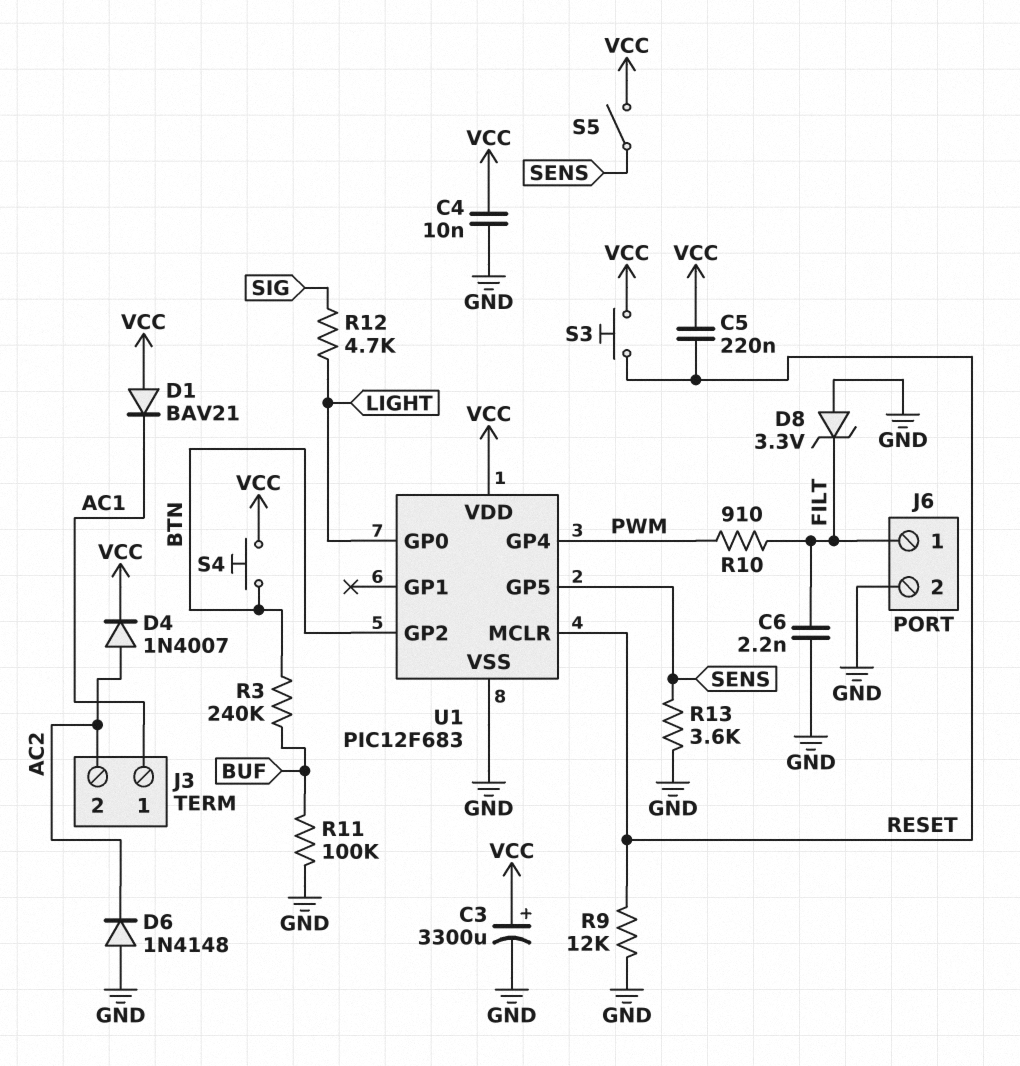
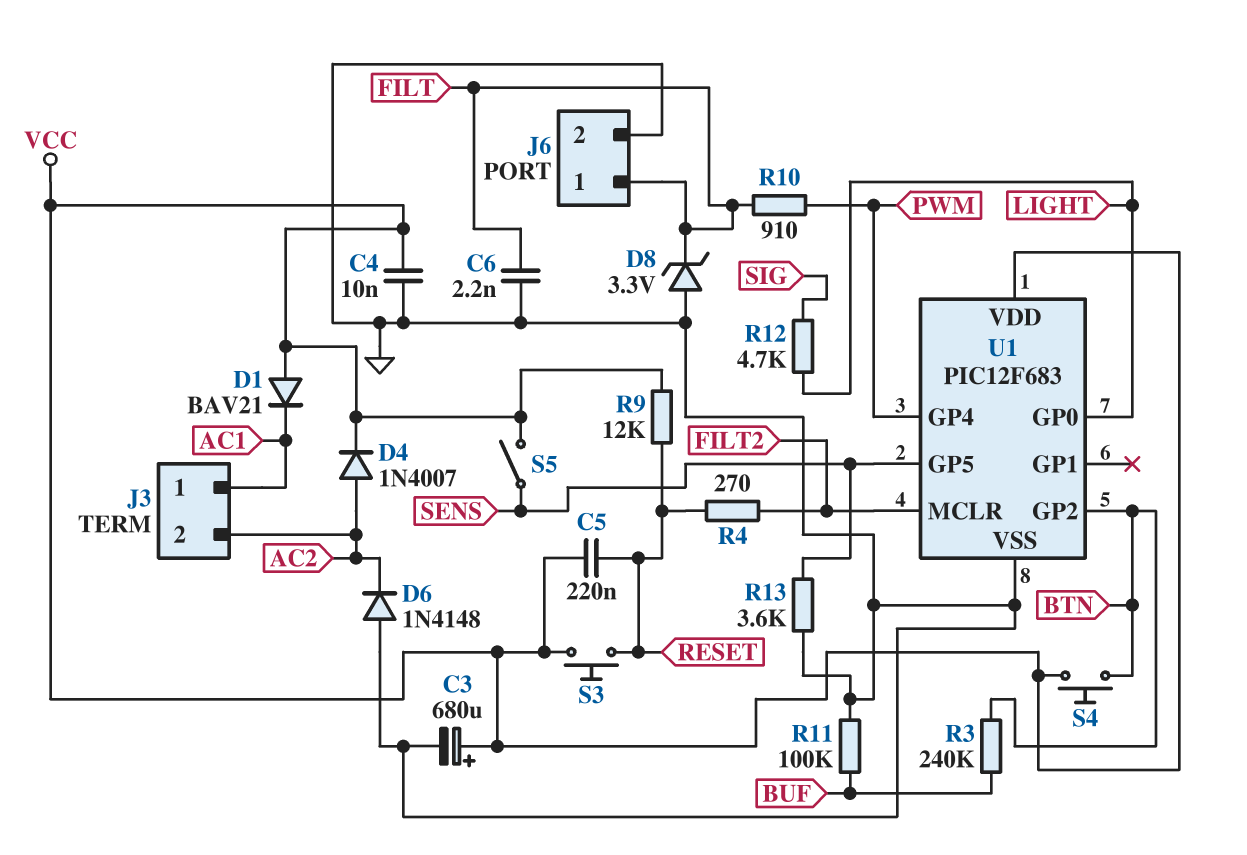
C3: 3300uF (plus VCC, minus GND) -> 680uF (plus VCC, minus GND)
R4: none -> 270 (FILT2, RESET)
R9: 12k (GND, RESET) -> 12k (RESET, VCC)
U1 pin MCLR: RESET -> FILT2

